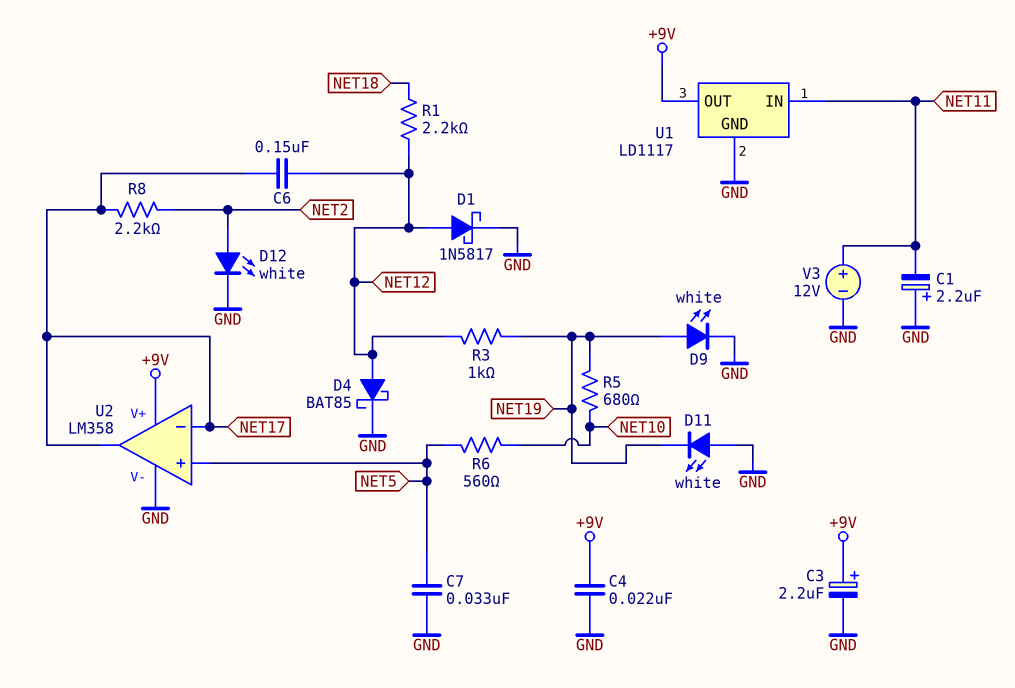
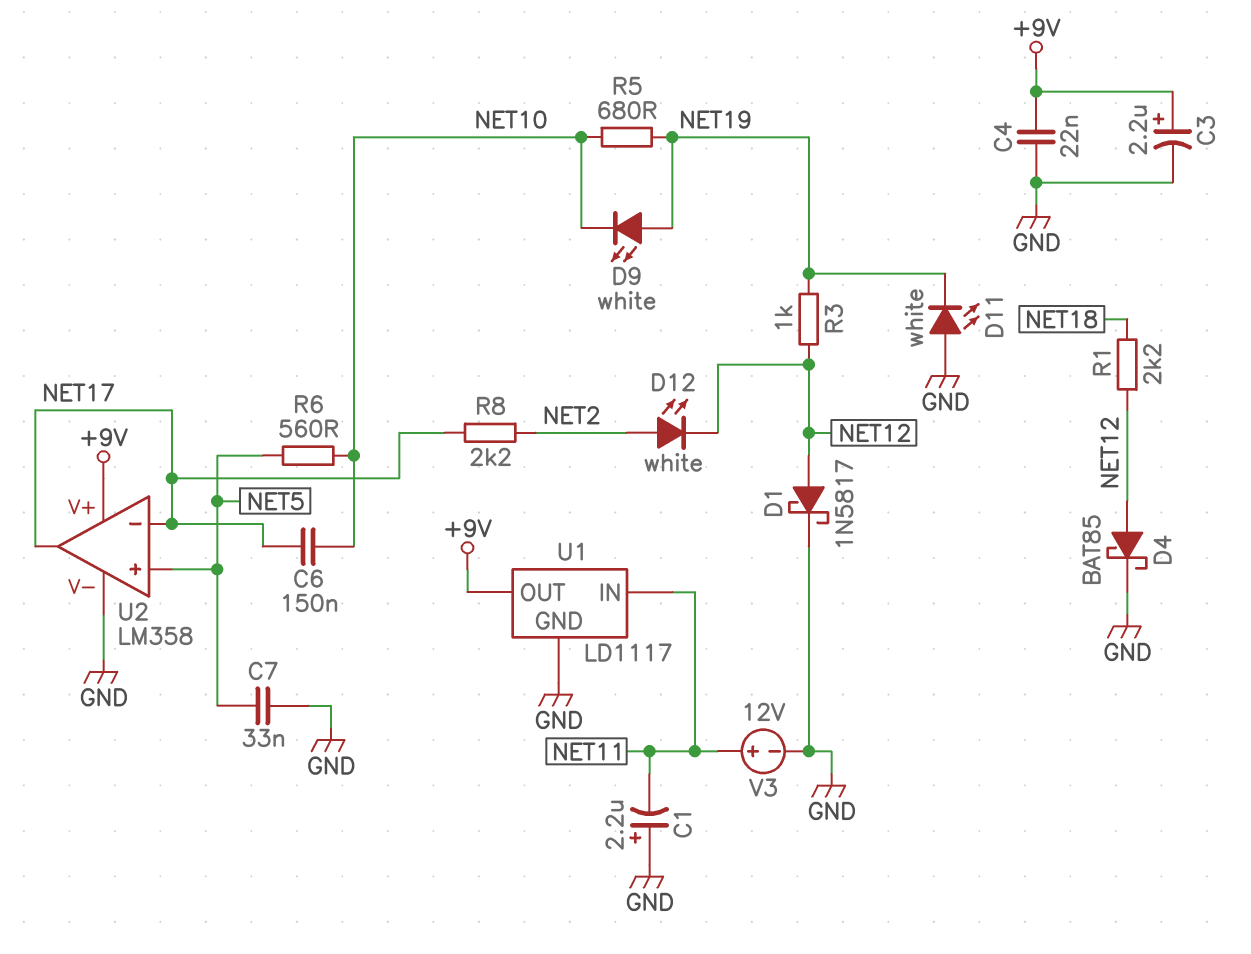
C6: 150nF (NET12, NET17) -> 150nF (NET10, NET17)
D9: LED white (A NET19, K GND) -> LED white (A NET19, K NET10)
D12: LED white (A NET2, K GND) -> LED white (A NET2, K NET12)

